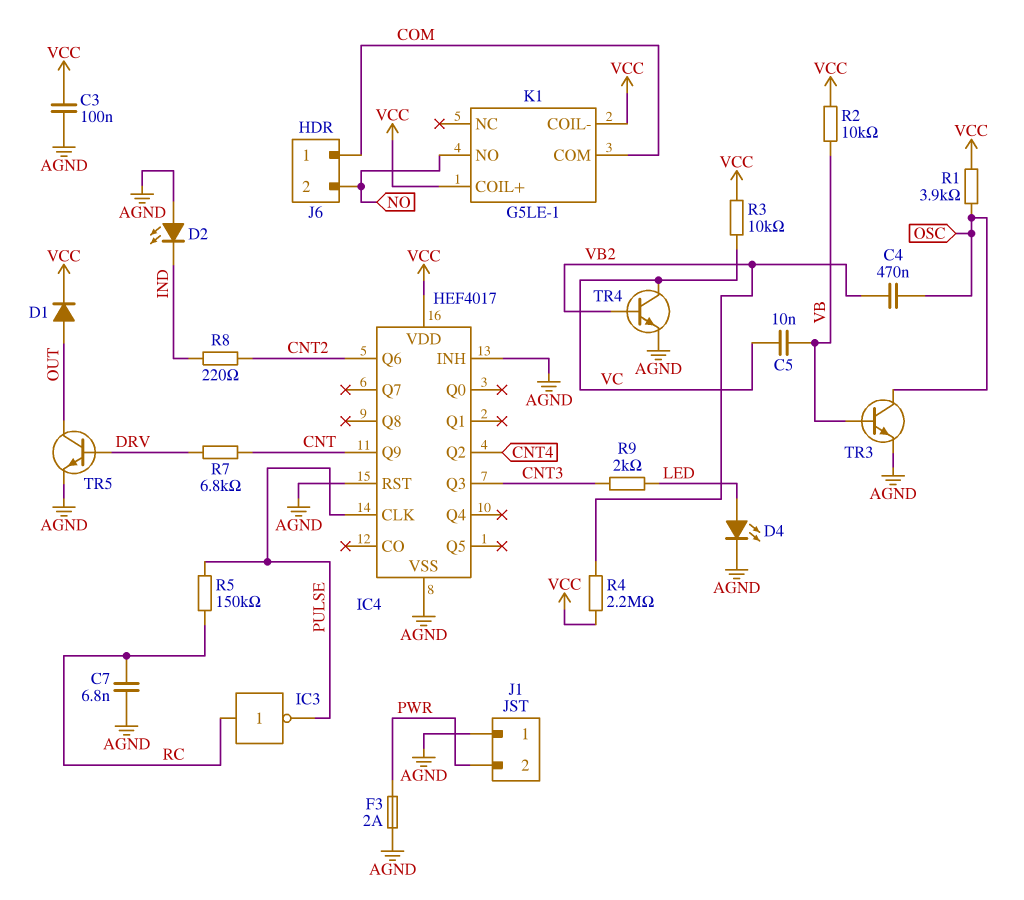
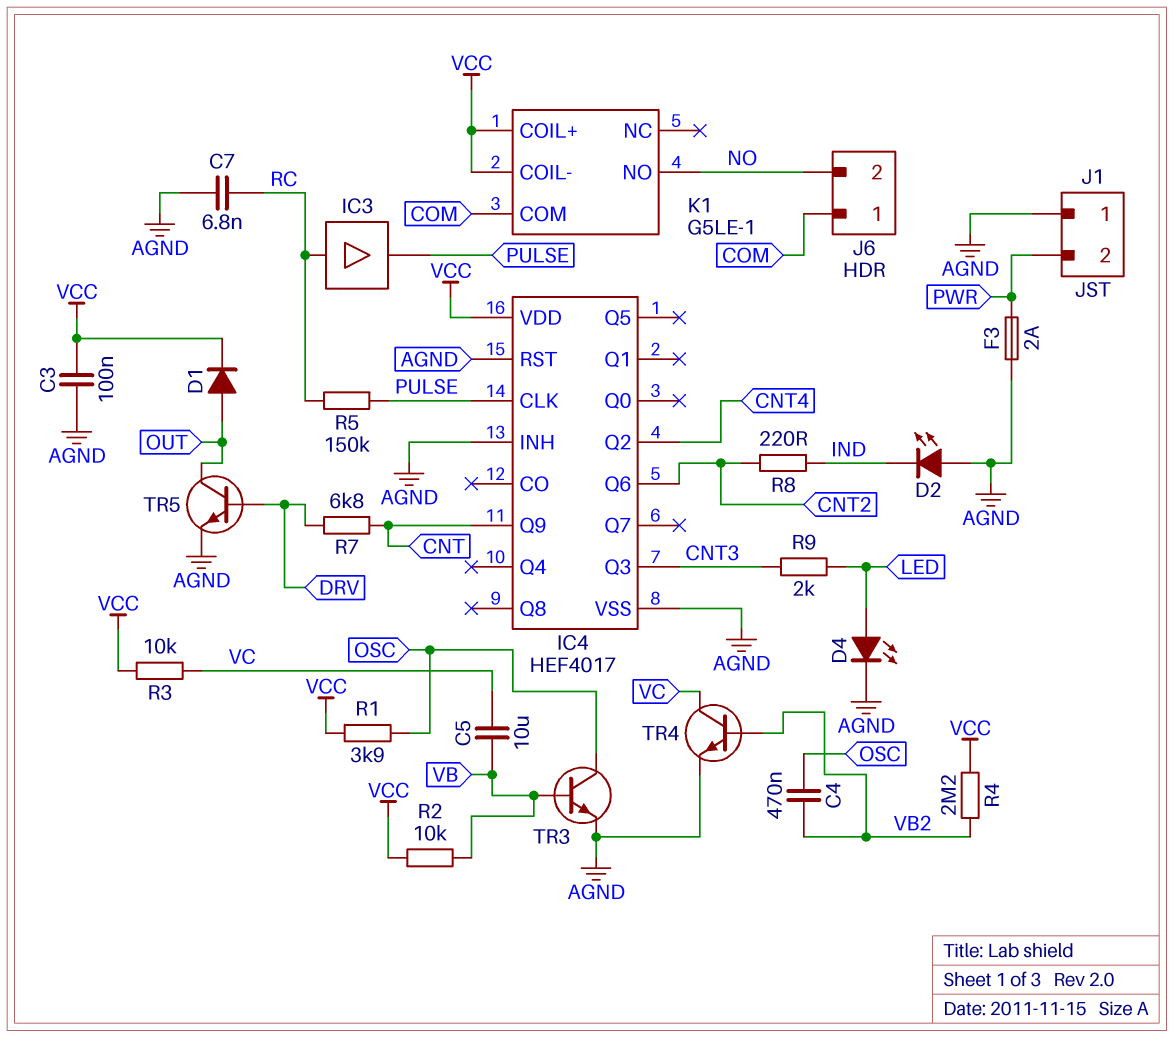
C5: 10nF (VB, VC) -> 10uF (VB, VC)
IC3: NOT (in RC, out PULSE) -> buffer (in RC, out PULSE)

